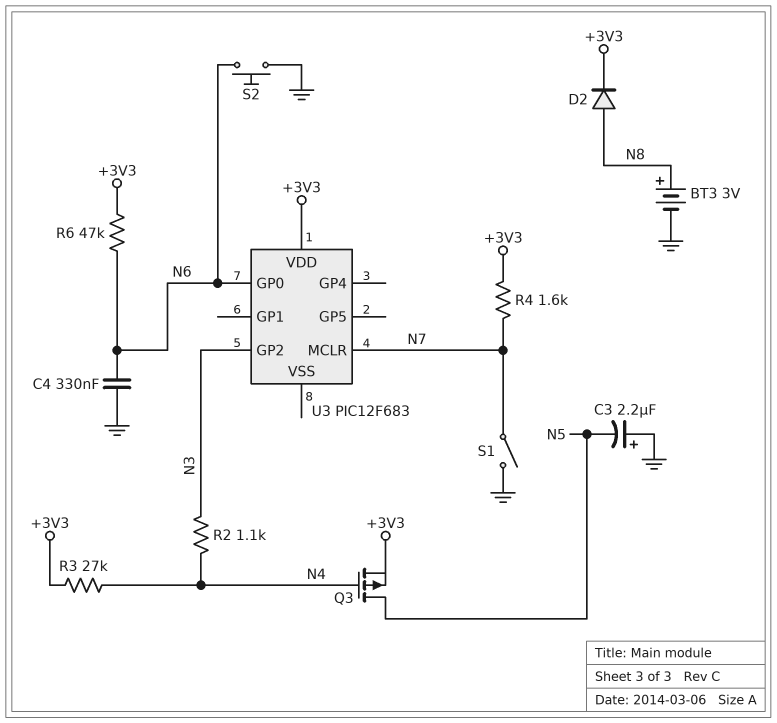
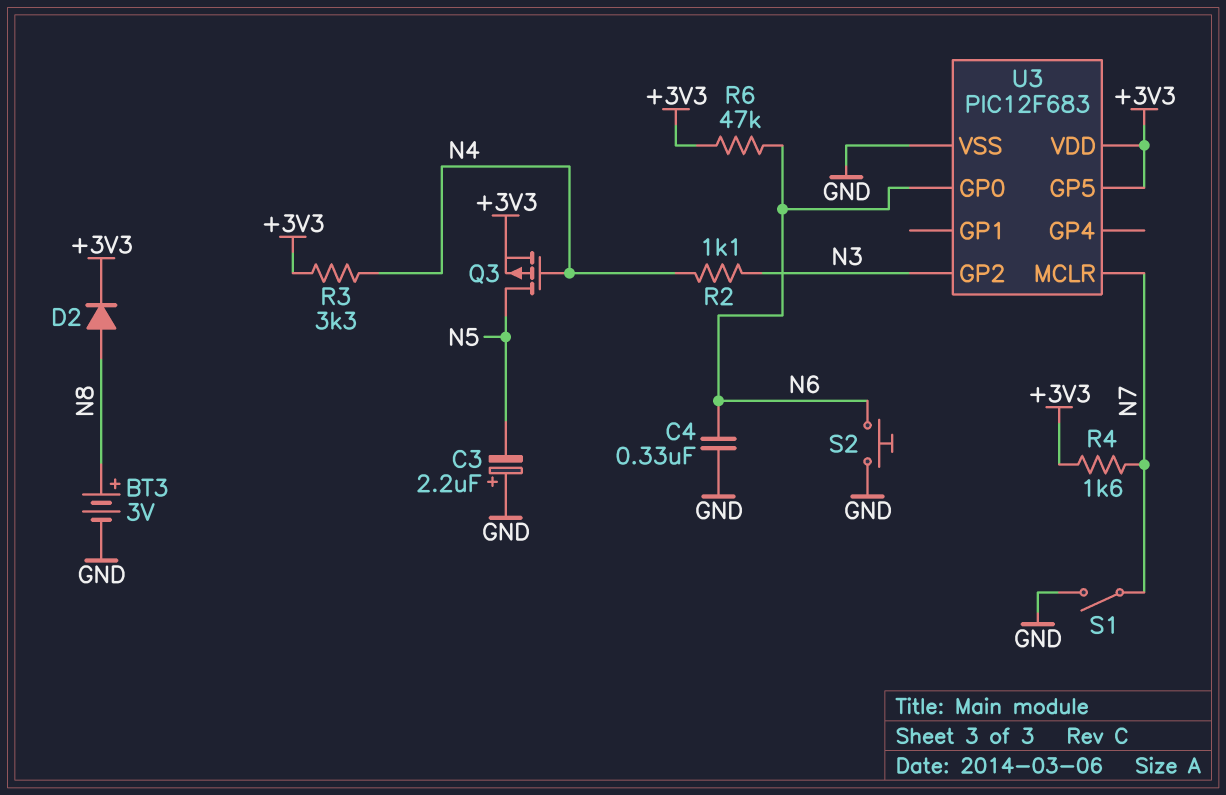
R3: 27k (+3V3, N4) -> 3.3k (+3V3, N4)
U3 pin GP5: none -> +3V3
U3 pin VSS: none -> GND

